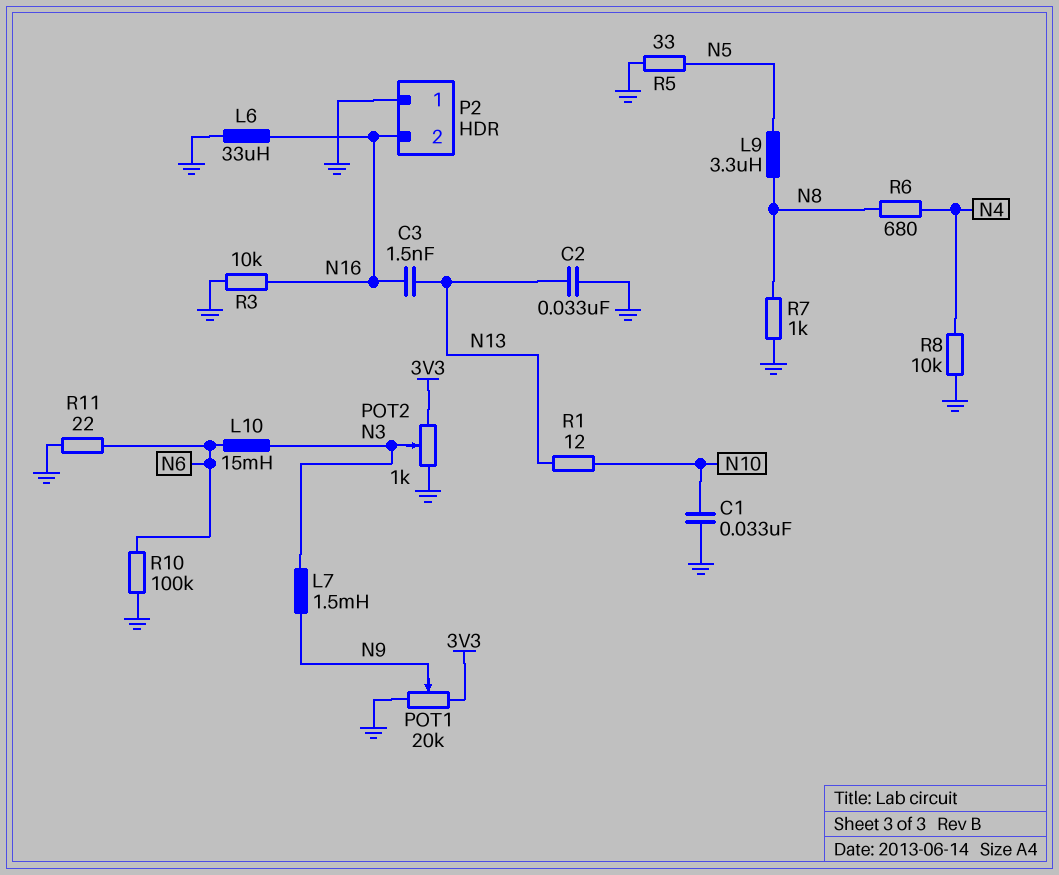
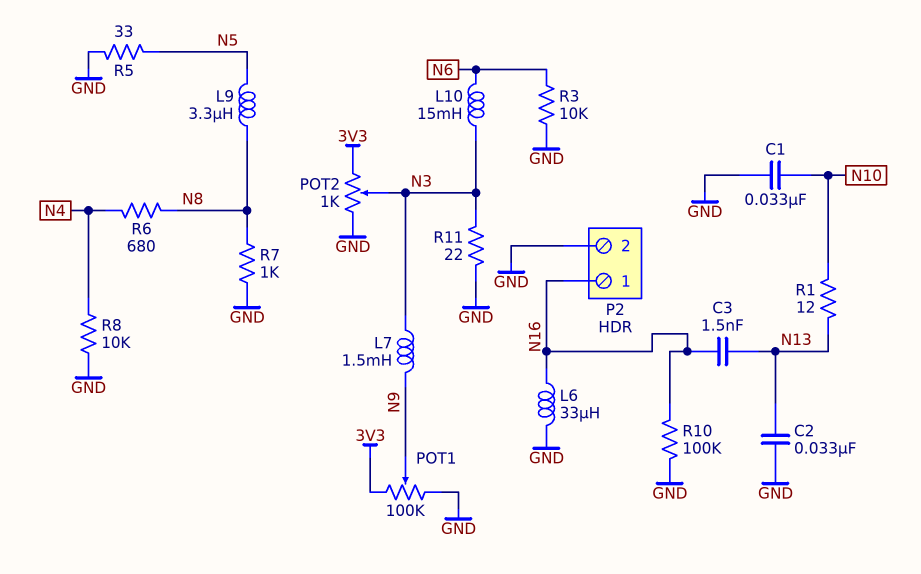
P2 pin 1: GND -> N16
P2 pin 2: N16 -> GND
POT1: 20k (3V3, GND, wiper N9) -> 100k (3V3, GND, wiper N9)
R3: 10k (GND, N16) -> 10k (GND, N6)
R10: 100k (GND, N6) -> 100k (GND, N16)
R11: 22 (GND, N6) -> 22 (GND, N3)

